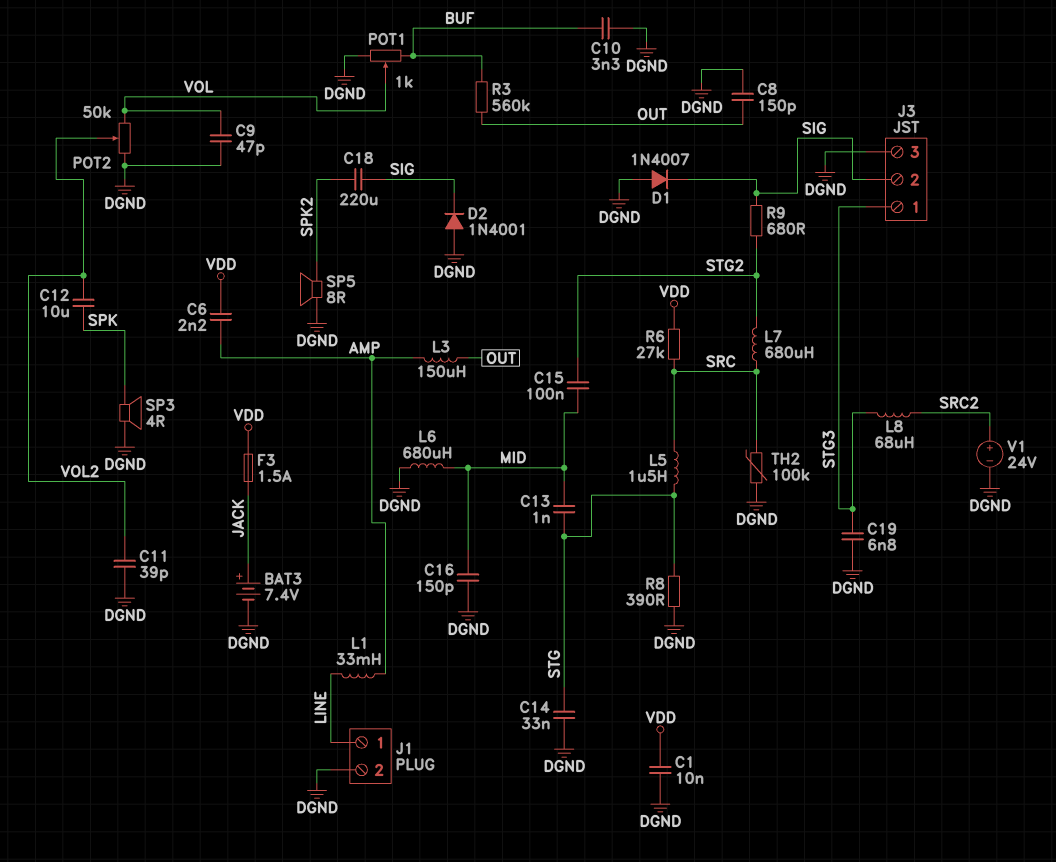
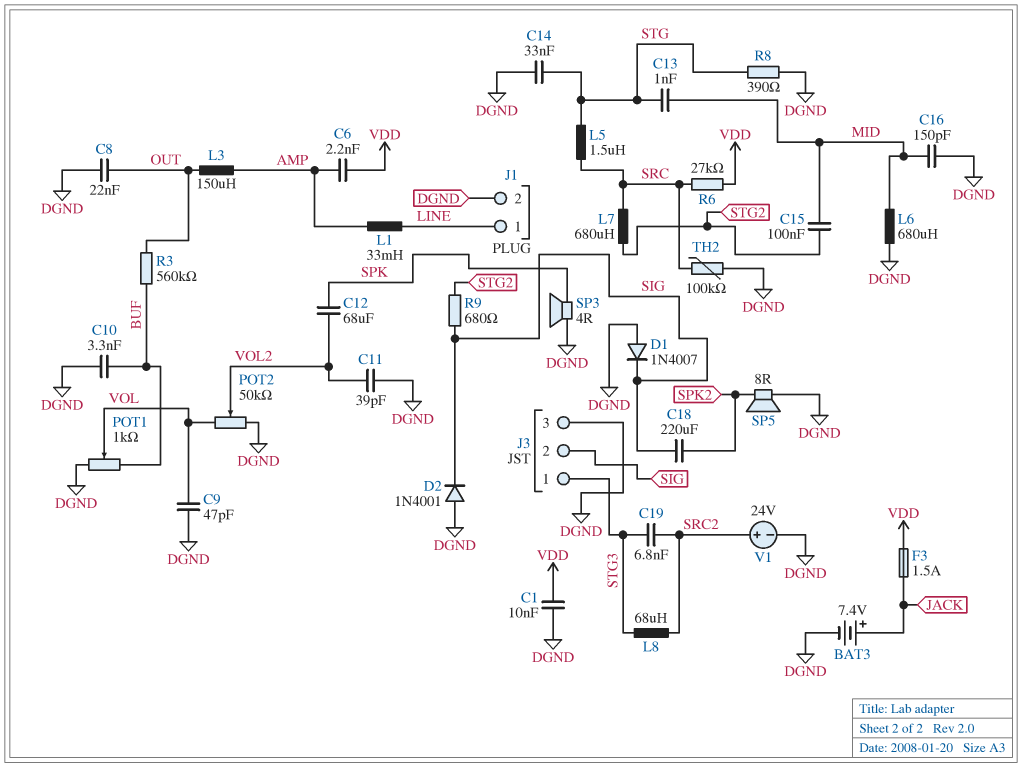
C8: 150pF (DGND, OUT) -> 22nF (DGND, OUT)
C12: 10uF (SPK, VOL2) -> 68uF (SPK, VOL2)
C19: 6.8nF (DGND, STG3) -> 6.8nF (SRC2, STG3)

